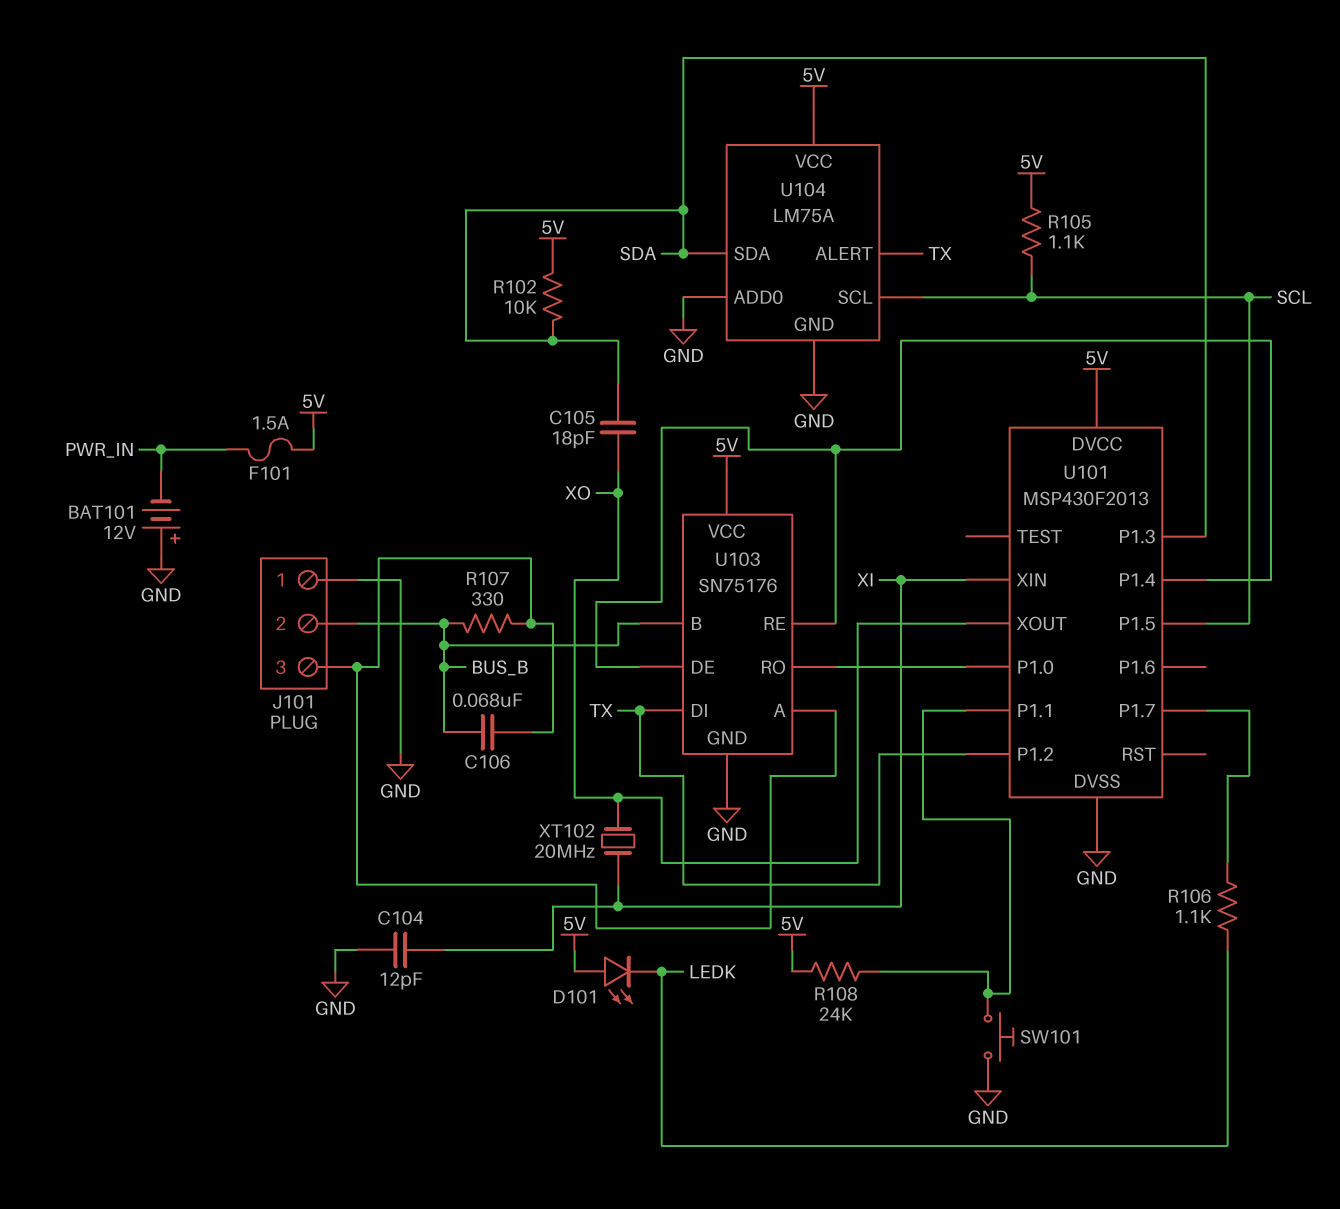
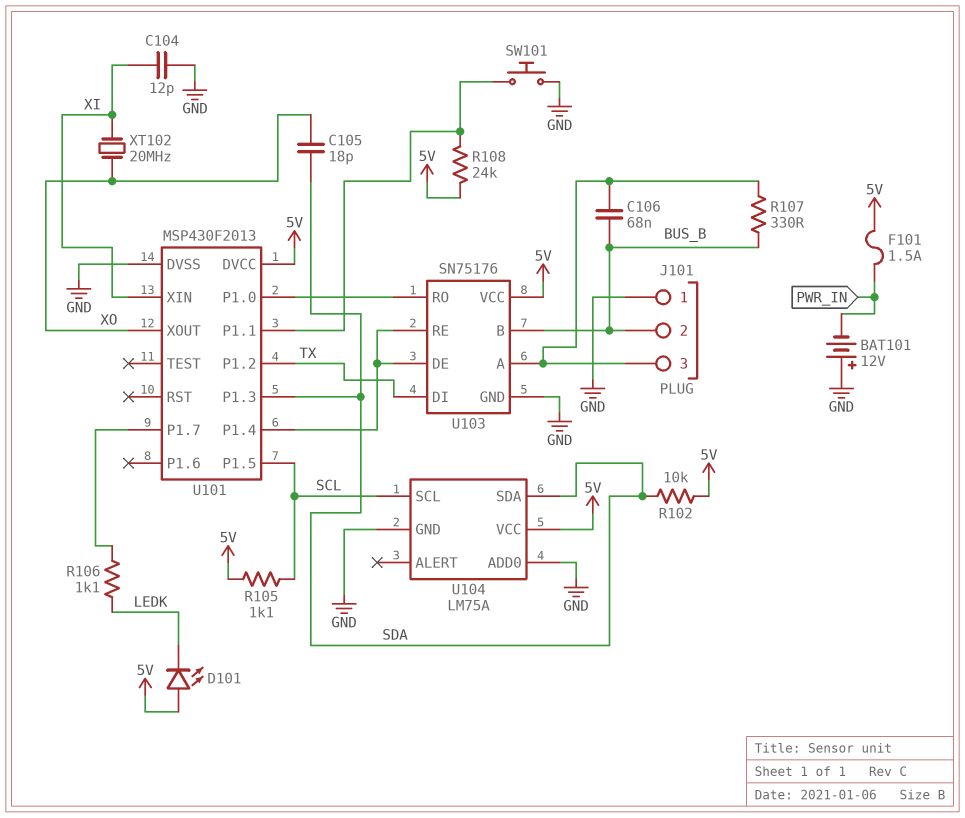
U104 pin ALERT: TX -> none

